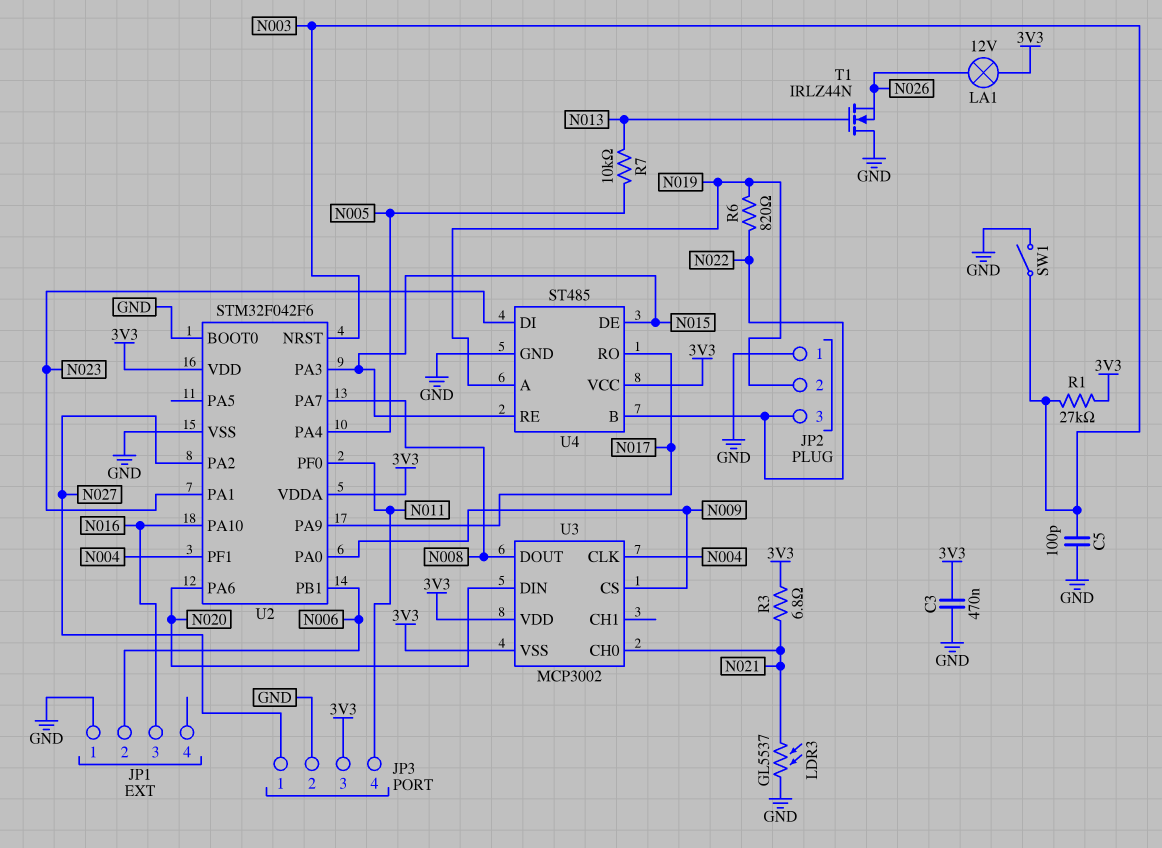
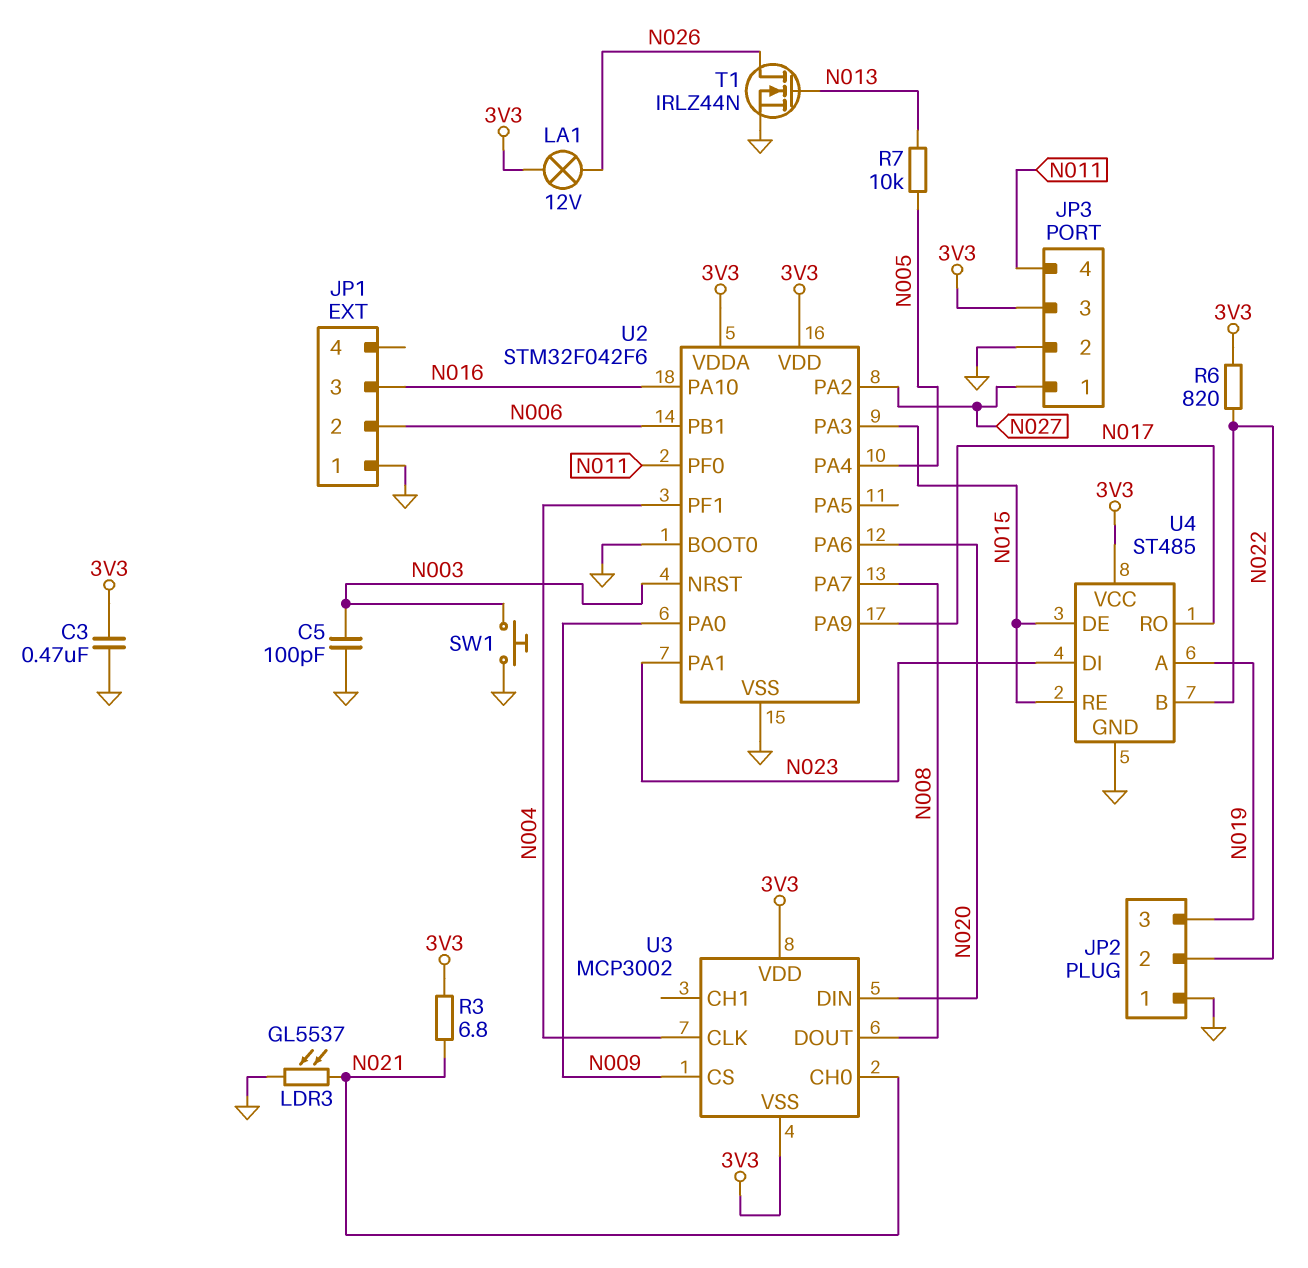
JP2 pin 2: N019 -> N022
JP2 pin 3: N022 -> N019
R1: 27k (3V3, N003) -> none
R6: 820 (N019, N022) -> 820 (3V3, N022)
SW1: switch (GND, N003) -> button (GND, N003)
T1: NMOS IRLZ44N (G N013, D GND, S N026) -> NMOS IRLZ44N (G N013, D N026, S GND)

